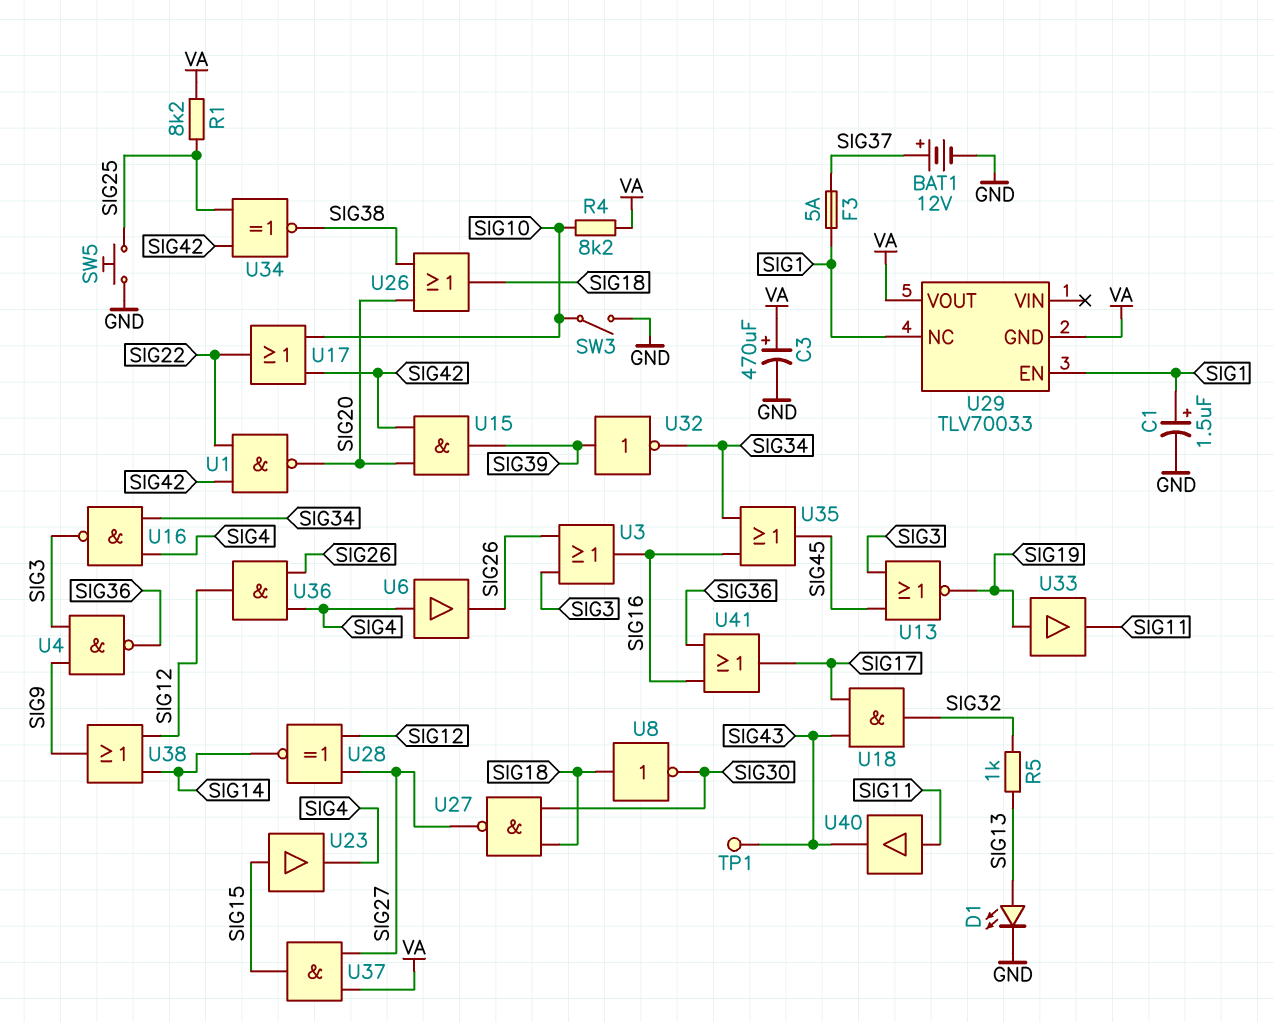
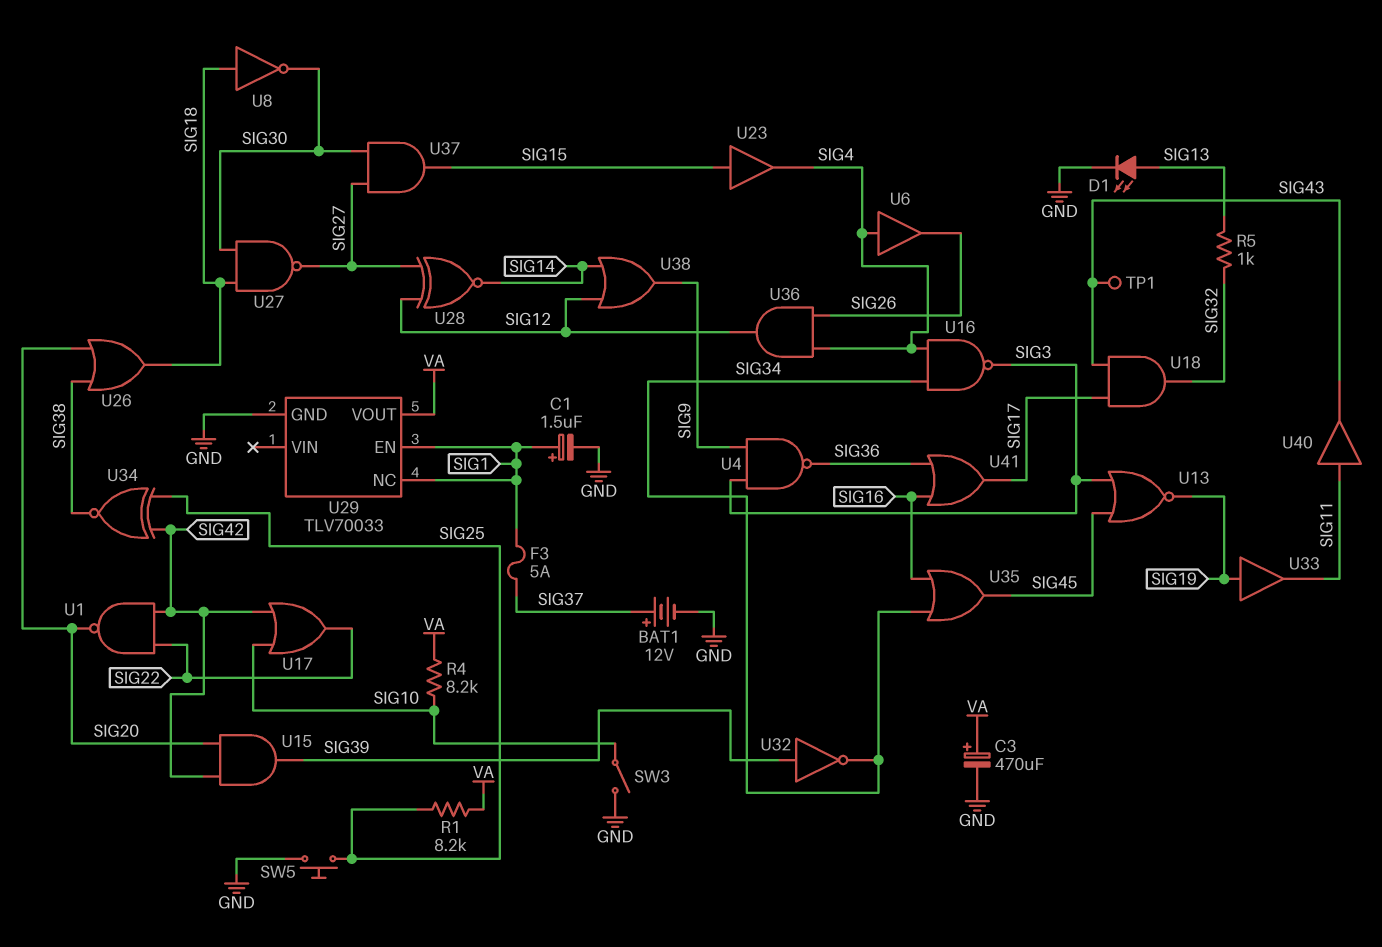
U3: OR (in SIG3, in SIG26, out SIG16) -> none
U29 pin GND: VA -> GND
U37: AND (in SIG27, in VA, out SIG15) -> AND (in SIG27, in SIG30, out SIG15)

